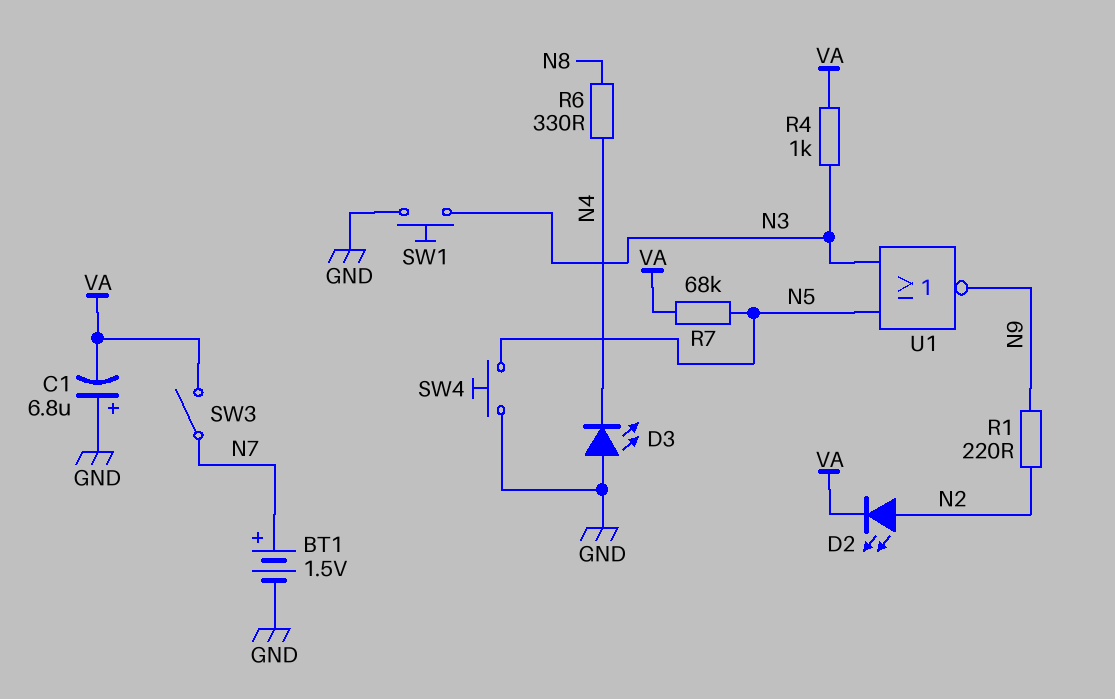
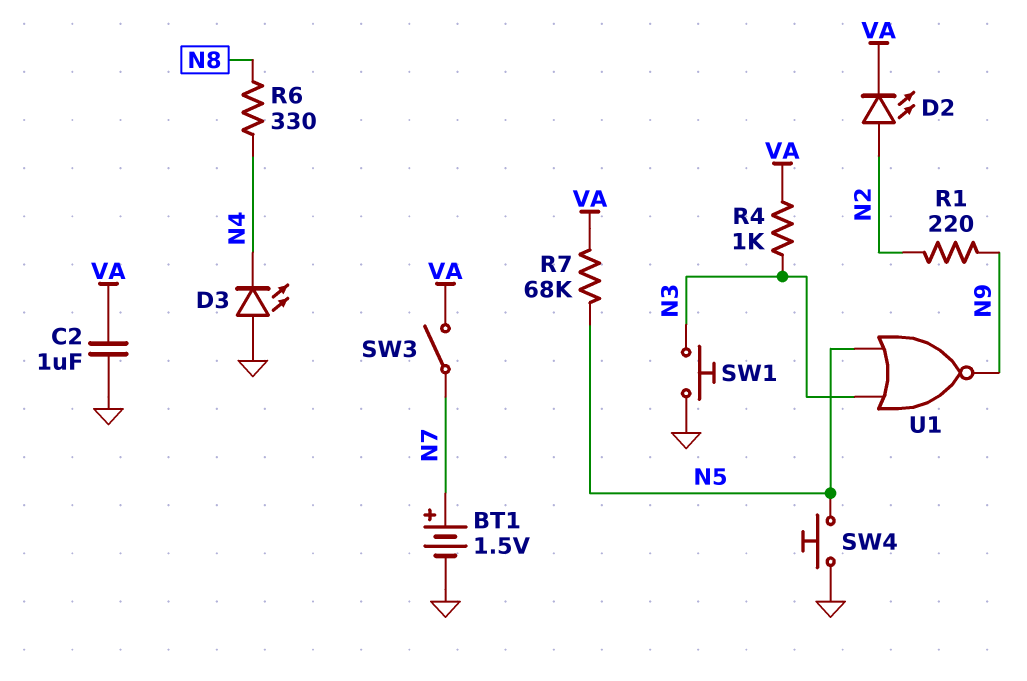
C1: 6.8uF (plus GND, minus VA) -> none
C2: none -> 1uF (GND, VA)

